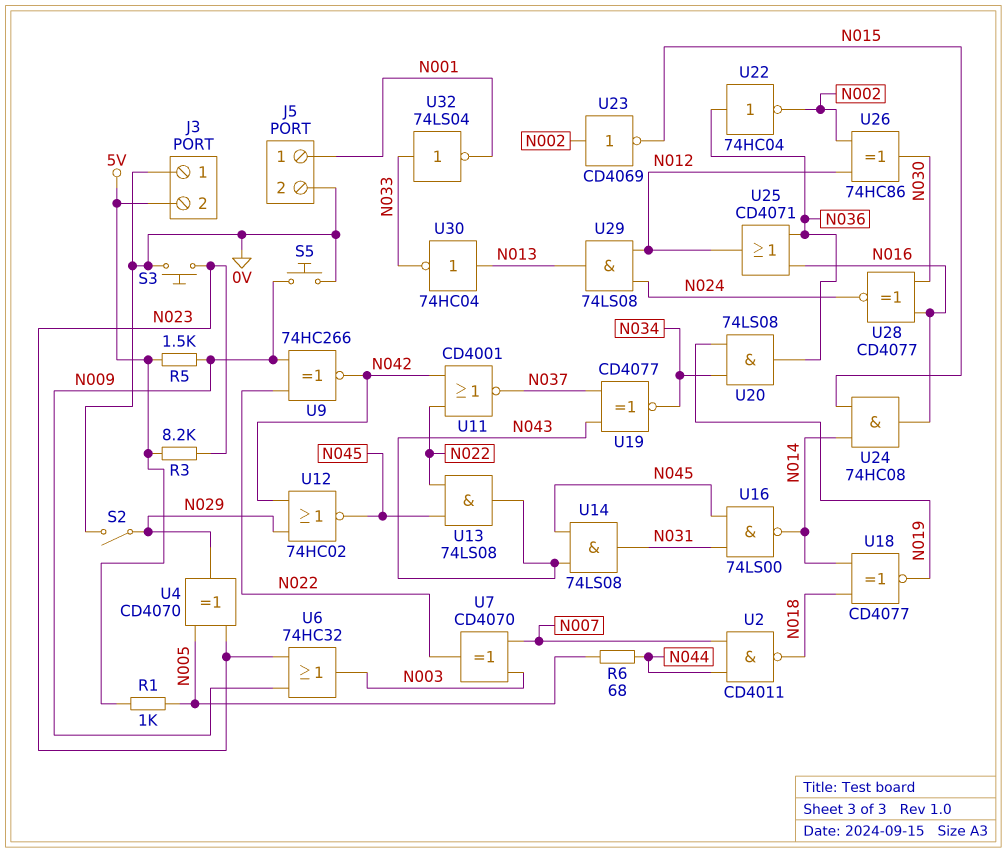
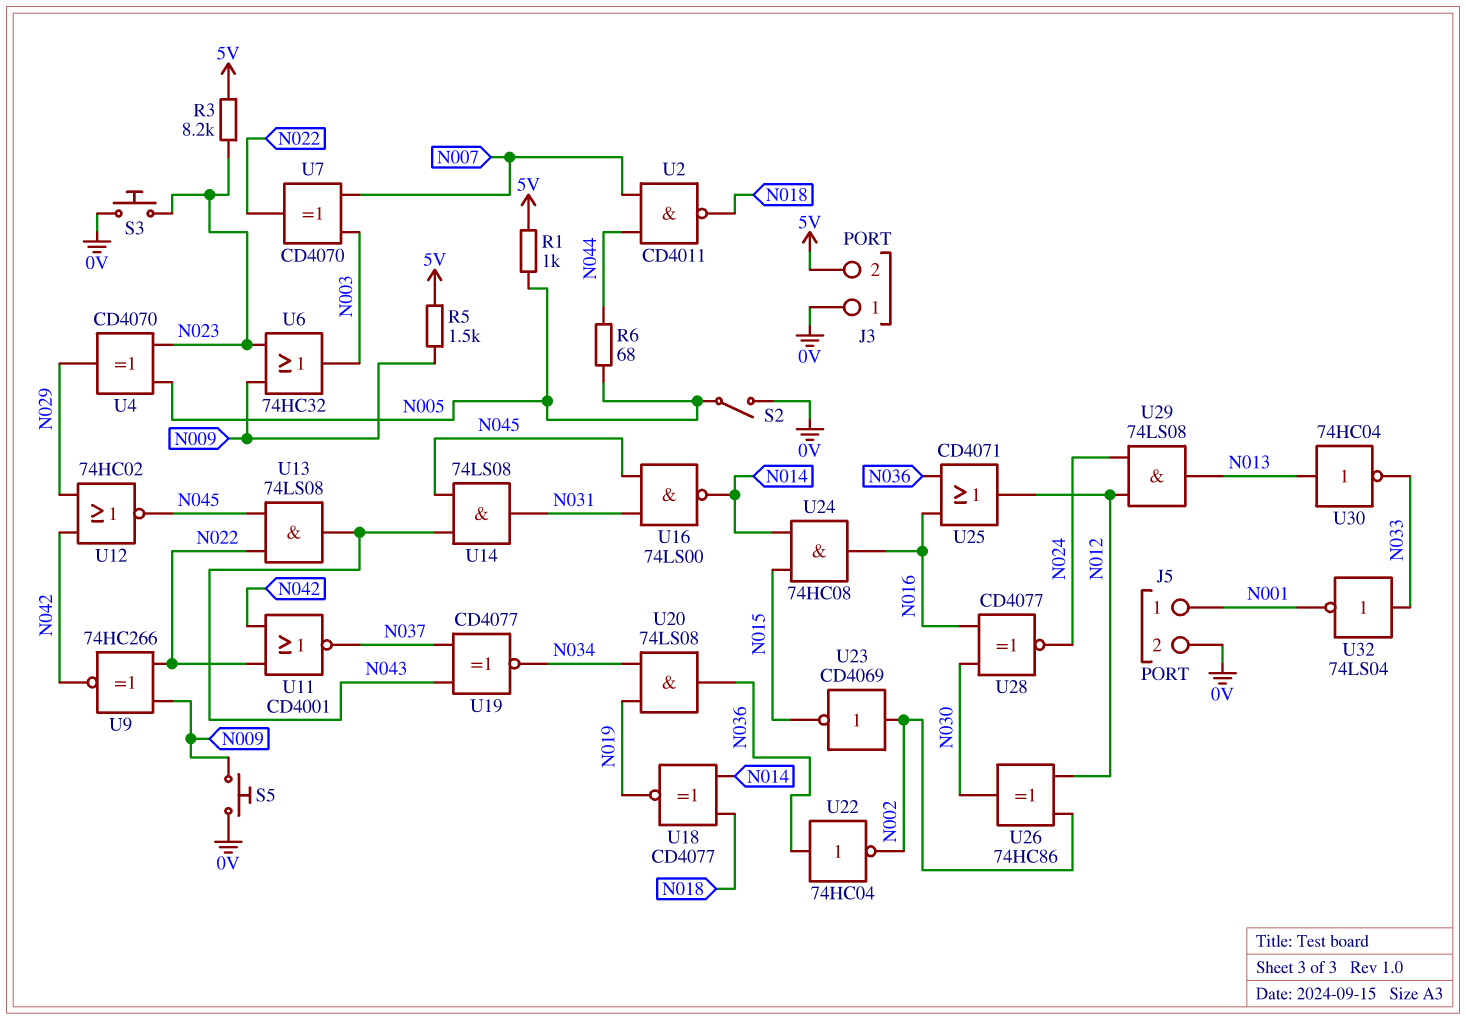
S2: switch (0V, N029) -> switch (0V, N005)

